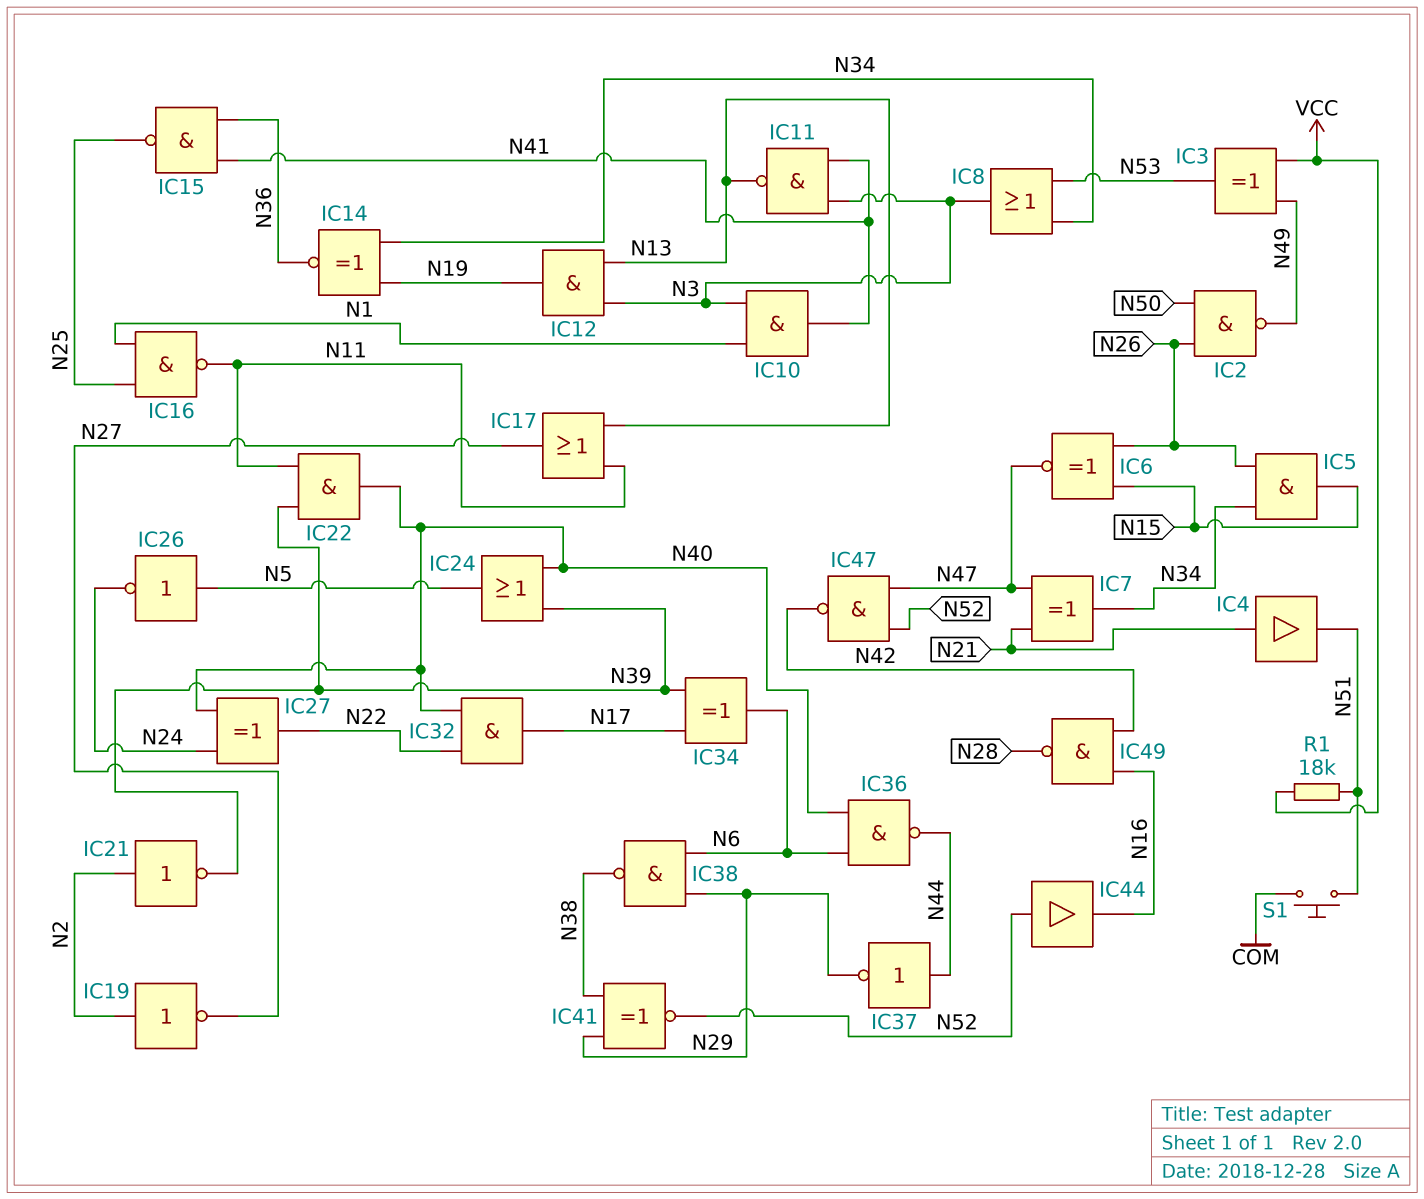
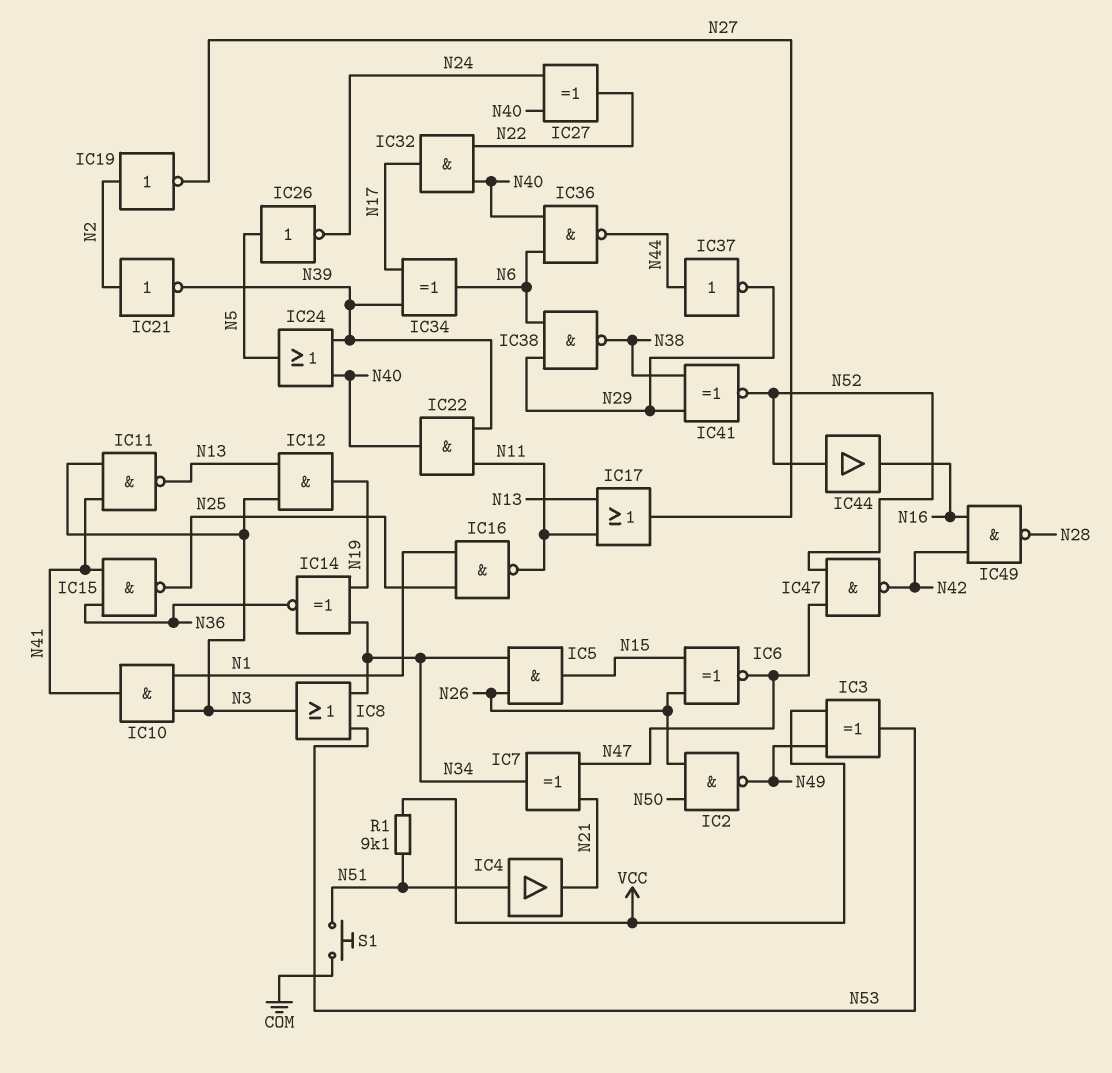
IC4: buffer (in N21, out N51) -> buffer (in N51, out N21)
R1: 18k (N51, VCC) -> 9.1k (N51, VCC)

